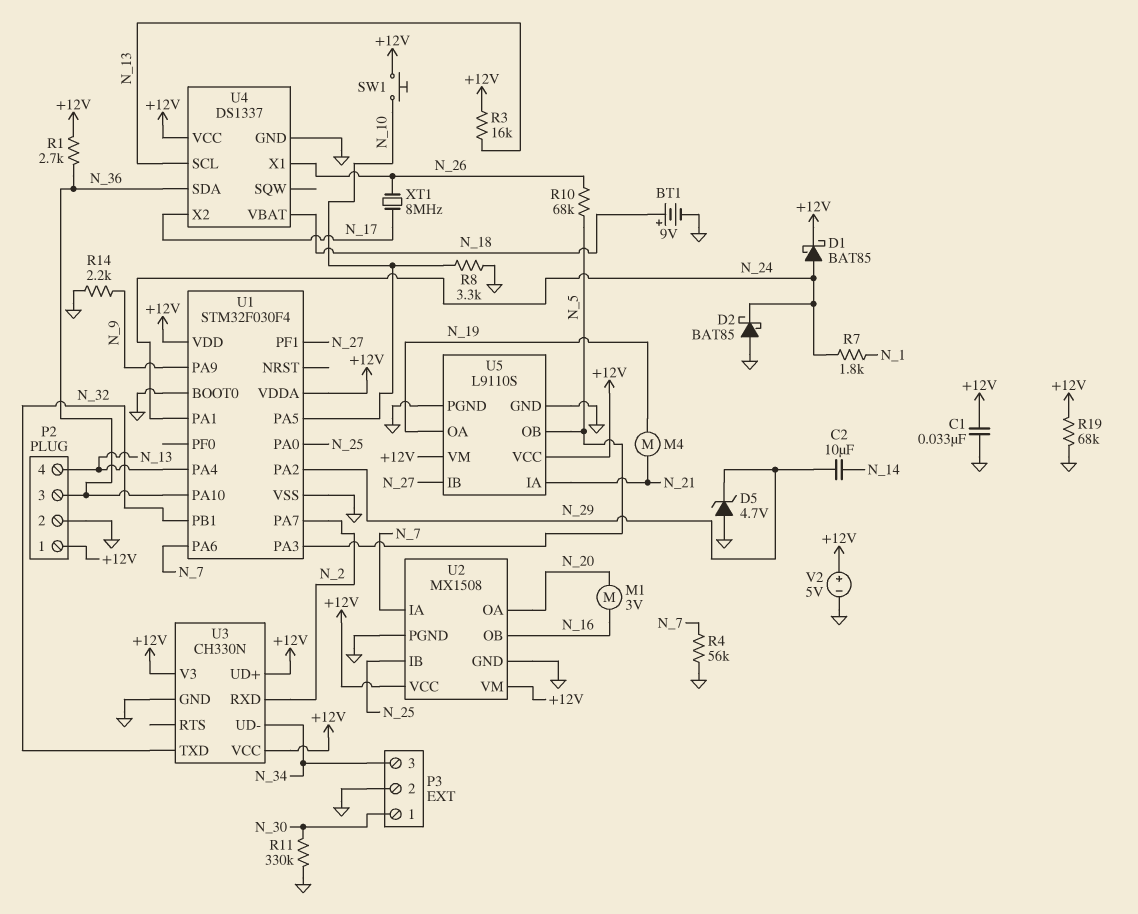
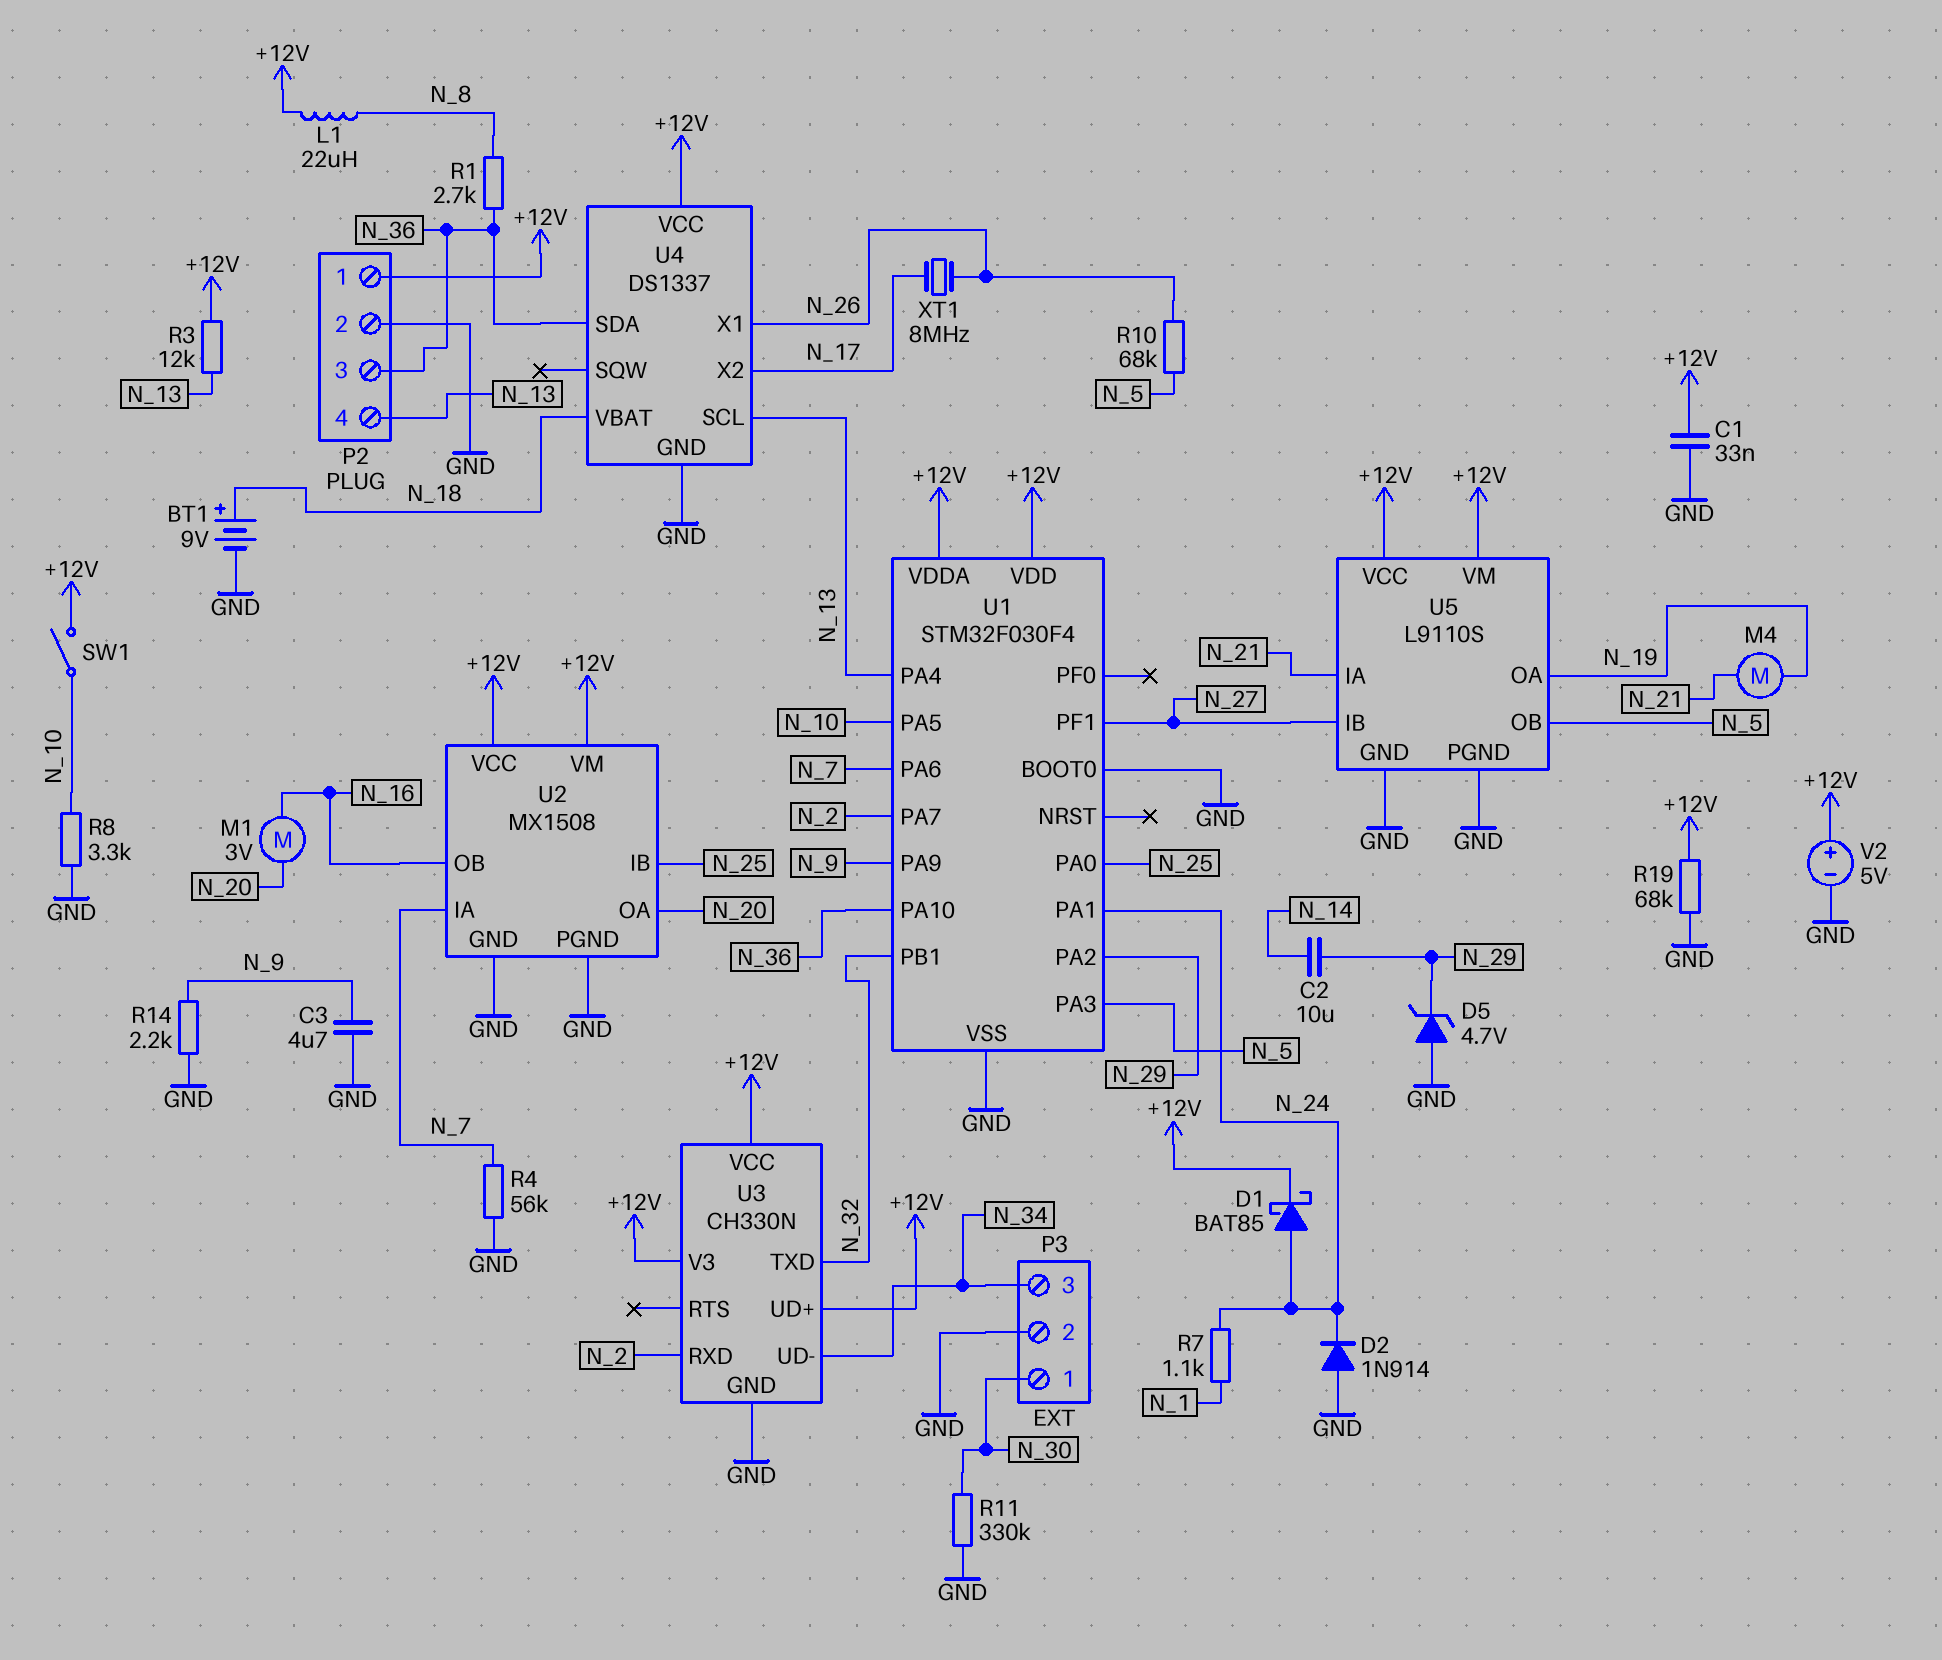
C3: none -> 4.7uF (GND, N_9)
D2: schottky BAT85 (A GND, K N_24) -> diode 1N914 (A GND, K N_24)
L1: none -> 22uH (+12V, N_8)
R1: 2.7k (+12V, N_36) -> 2.7k (N_8, N_36)
R3: 16k (+12V, N_13) -> 12k (+12V, N_13)
R7: 1.8k (N_1, N_24) -> 1.1k (N_1, N_24)
SW1: button (+12V, N_10) -> switch (+12V, N_10)

